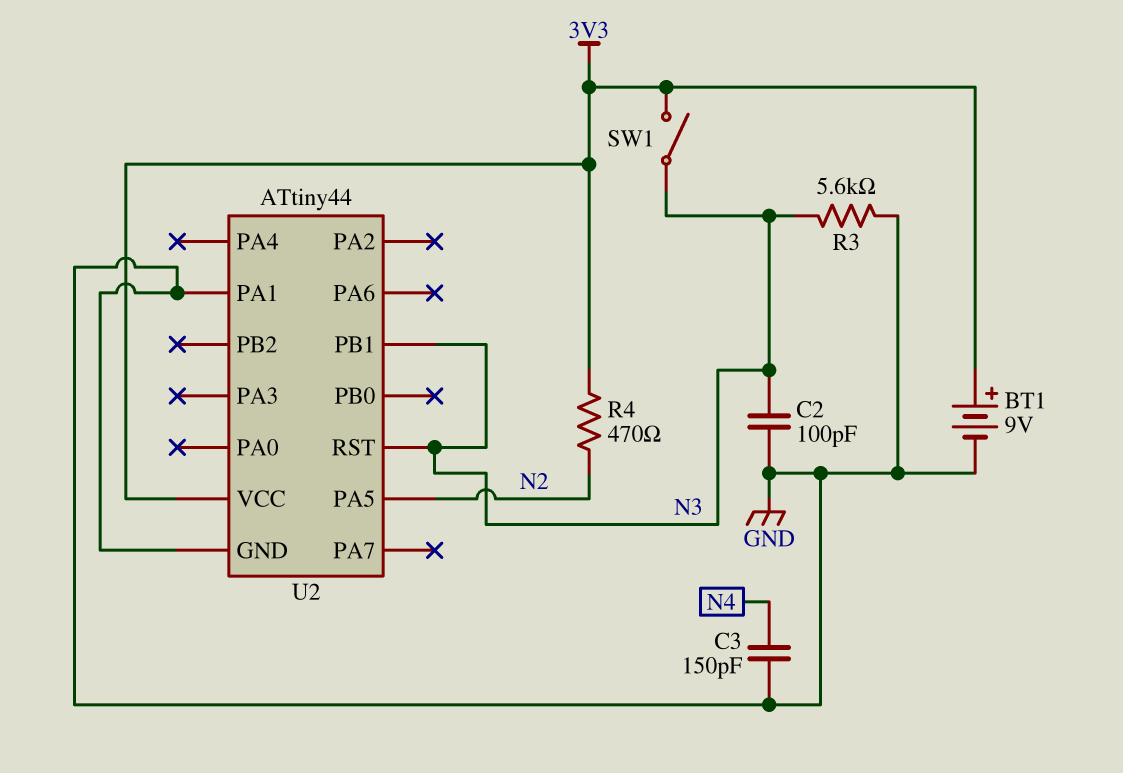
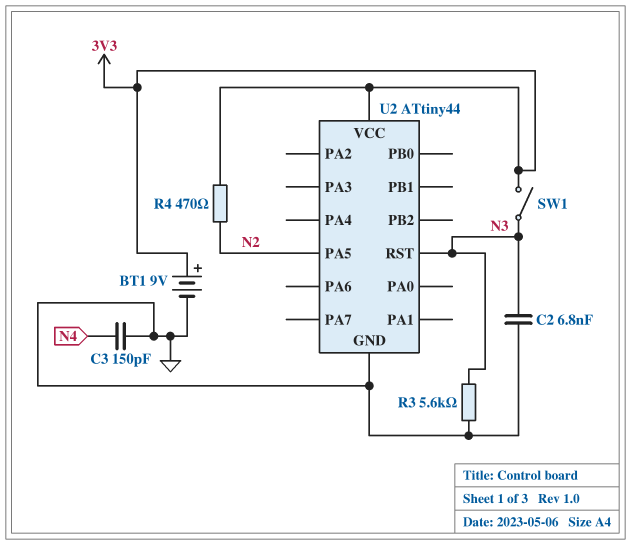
C2: 100pF (GND, N3) -> 6.8nF (GND, N3)
U2 pin PA1: GND -> none
U2 pin PB1: N3 -> none

